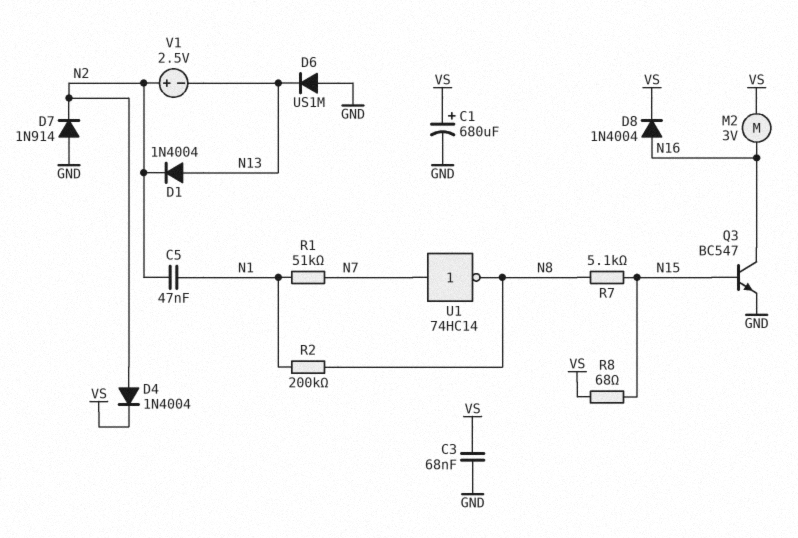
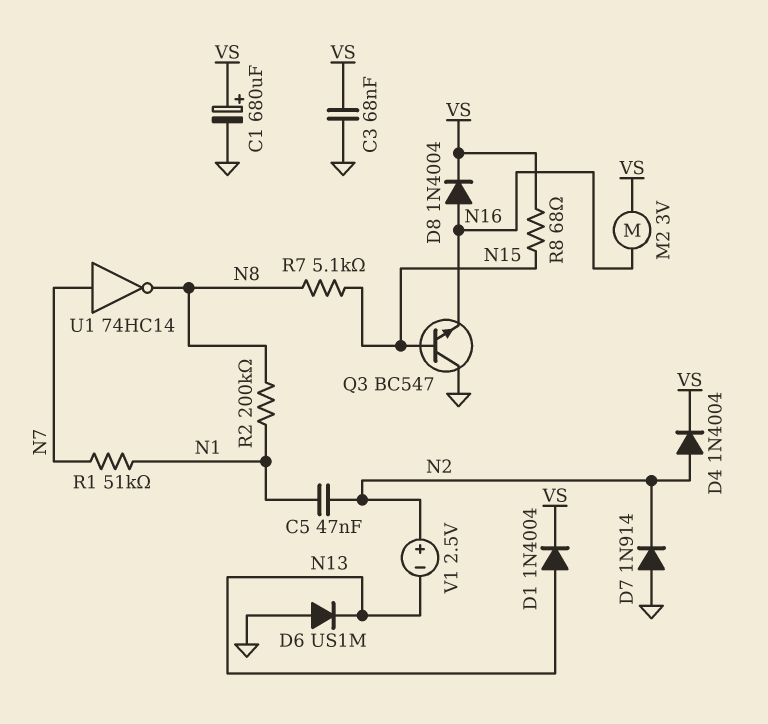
D1: diode 1N4004 (A N13, K N2) -> diode 1N4004 (A N13, K VS)
Q3: NPN BC547 (B N15, C N16, E GND) -> NPN BC547 (B N15, C GND, E N16)

